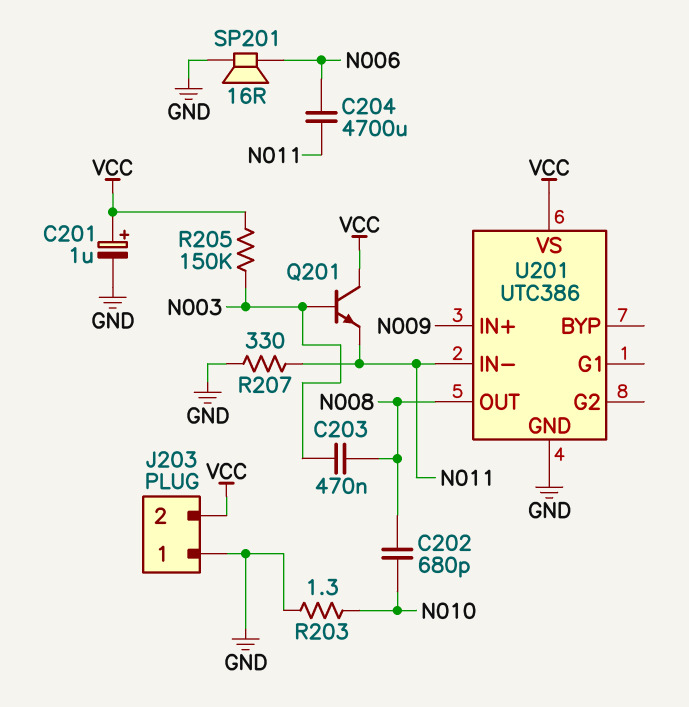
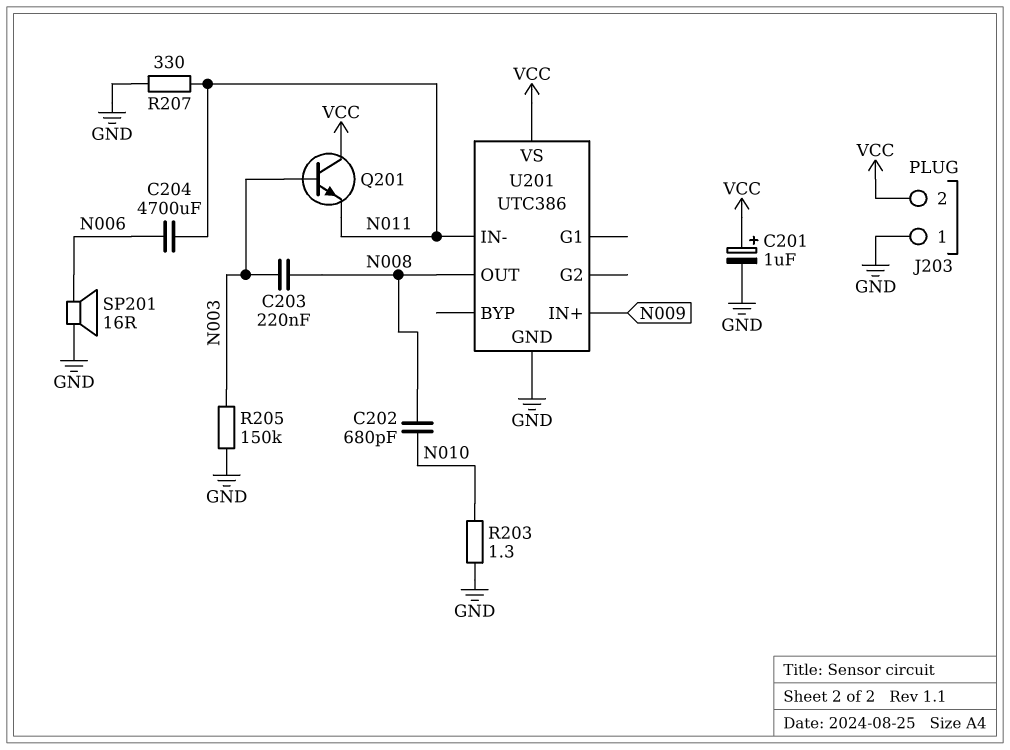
C203: 470nF (N003, N008) -> 220nF (N003, N008)
R205: 150k (N003, VCC) -> 150k (GND, N003)

